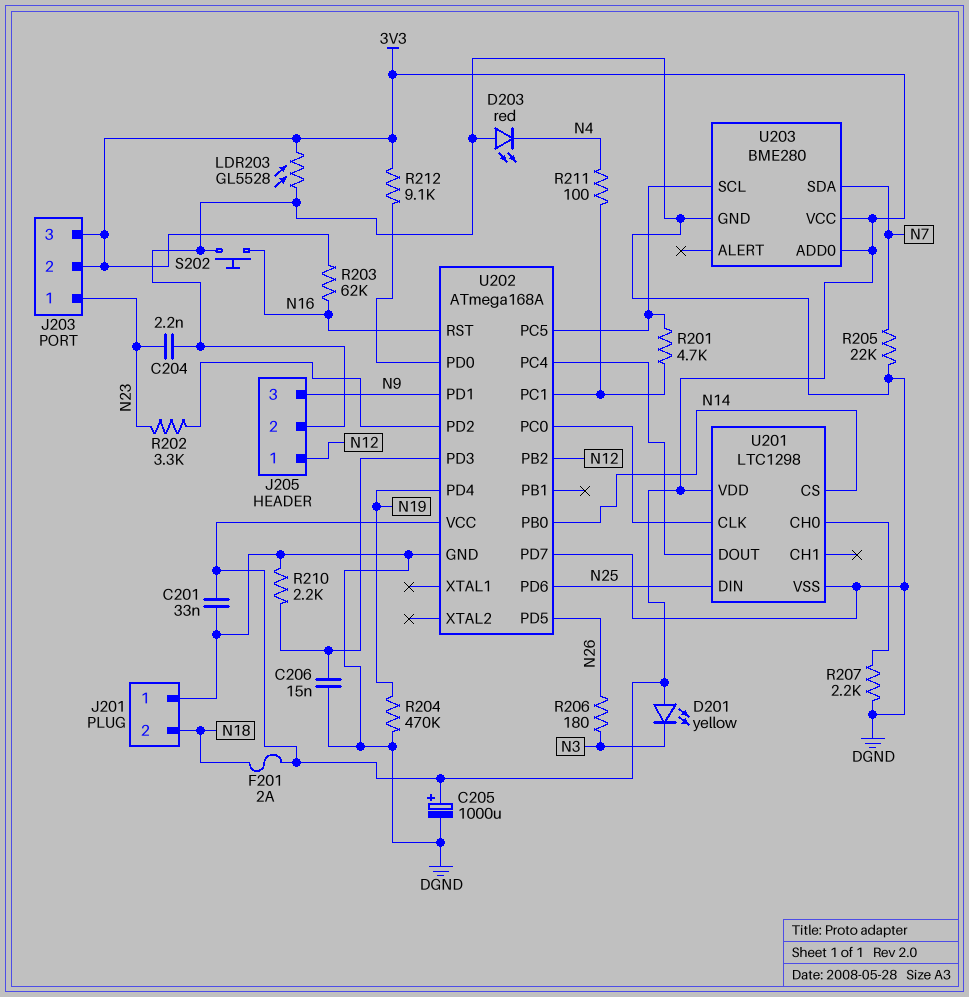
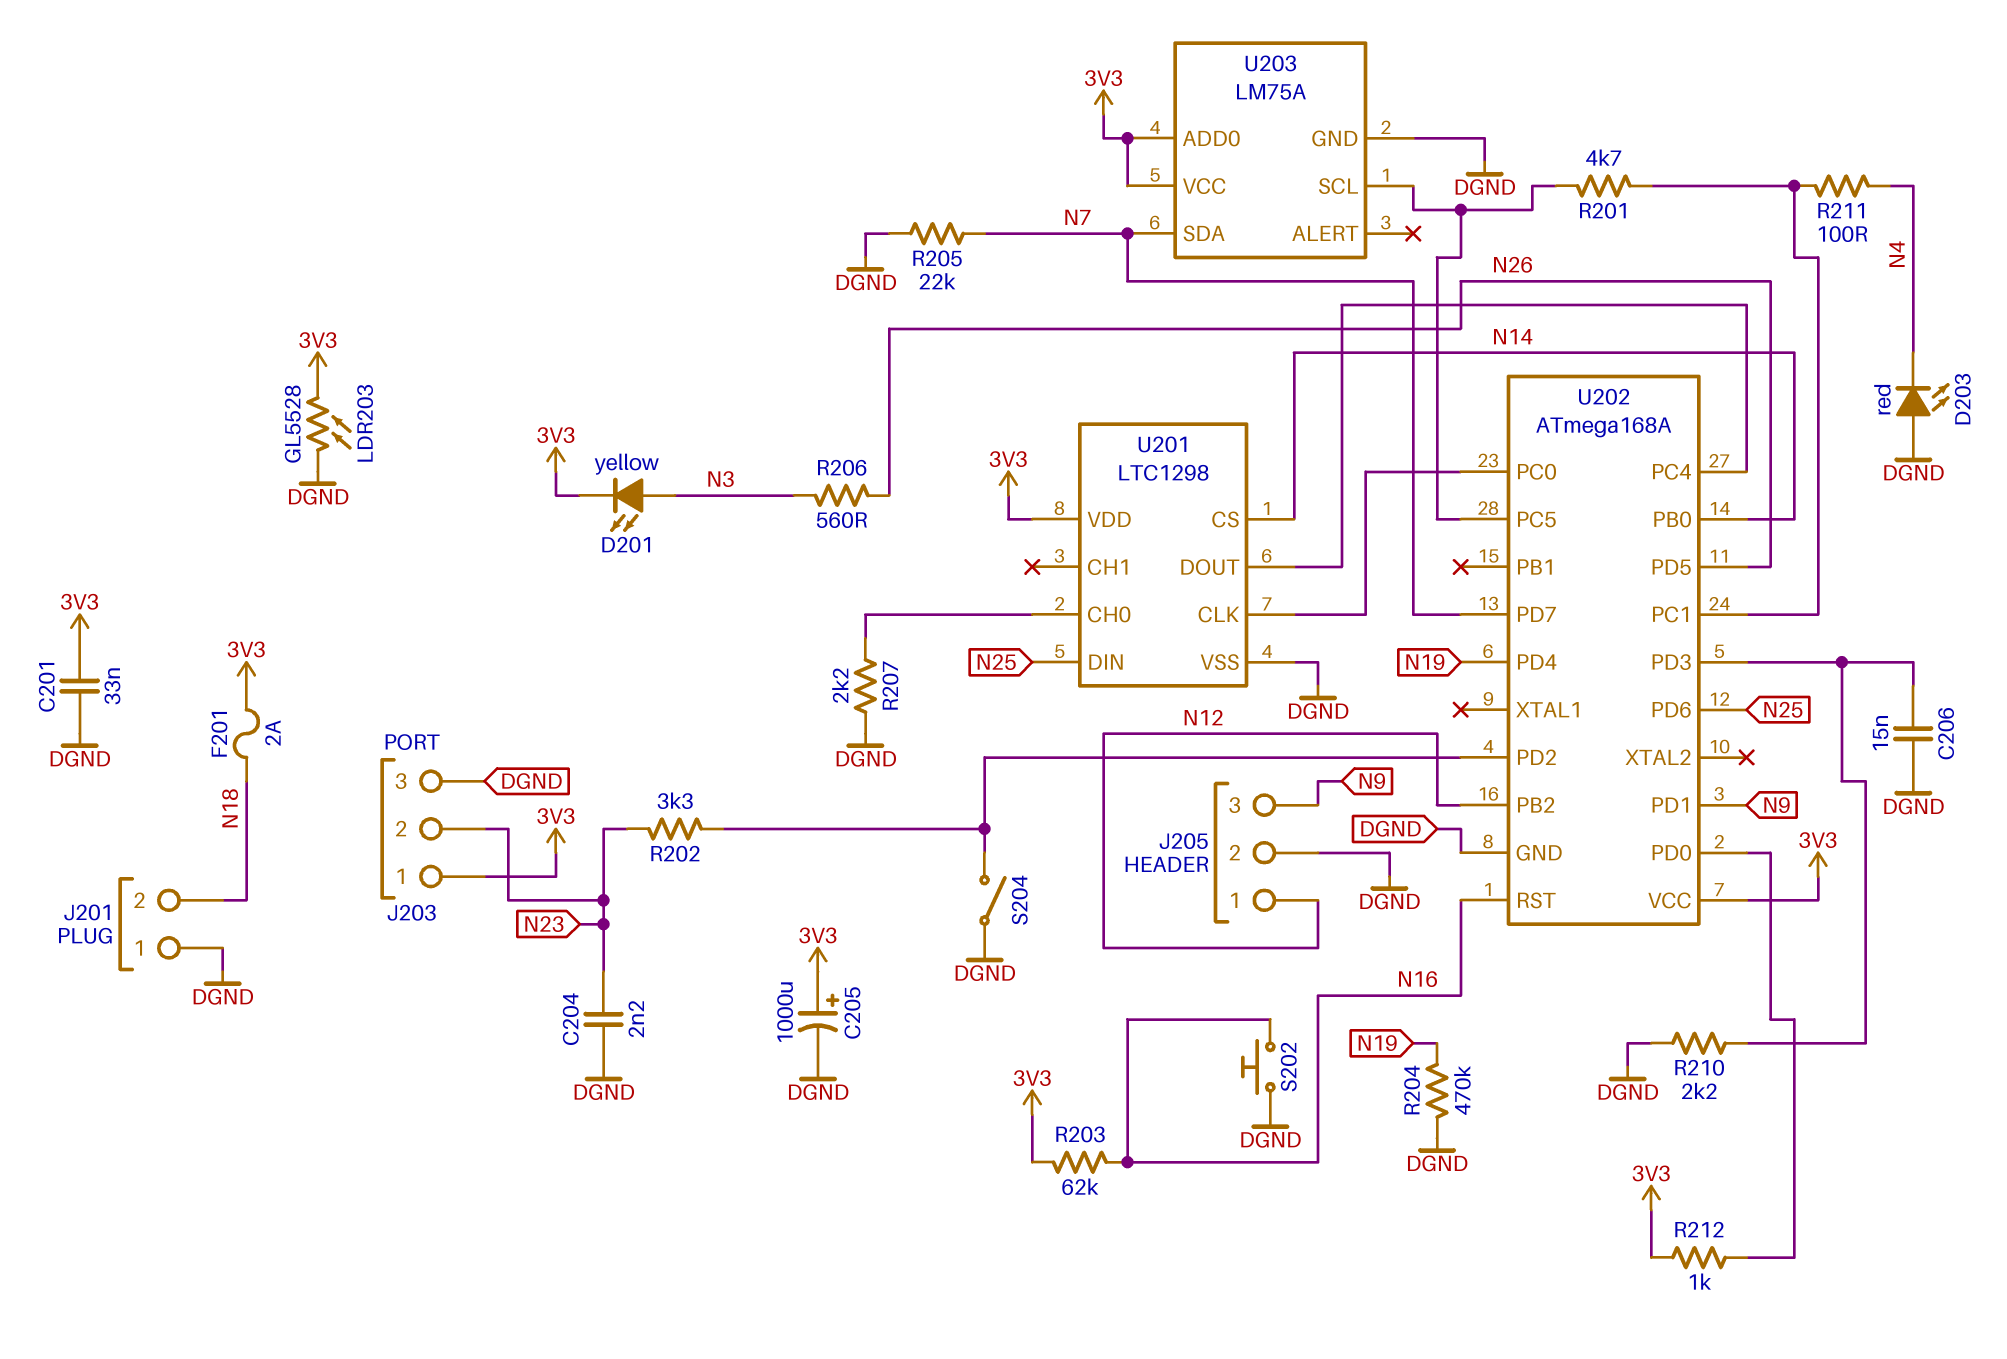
D201: LED yellow (A 3V3, K N3) -> LED yellow (A N3, K 3V3)
J203 pin 1: N23 -> 3V3
J203 pin 2: 3V3 -> N23
J203 pin 3: 3V3 -> DGND
R206: 180 (N3, N26) -> 560 (N3, N26)
R212: 9.1k (3V3, U202/PD0) -> 1k (3V3, U202/PD0)
S204: none -> switch (DGND, U202/PD2)
U202 pin PD7: DGND -> N7
U203: BME280 -> LM75A

